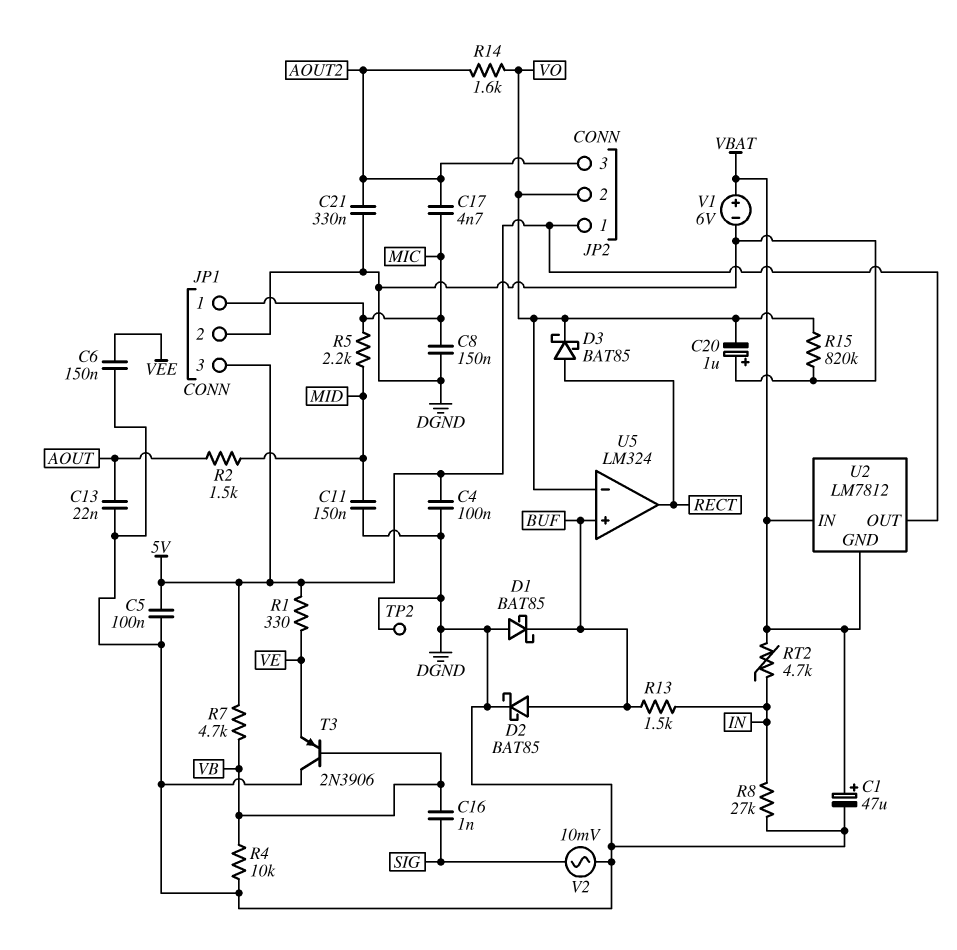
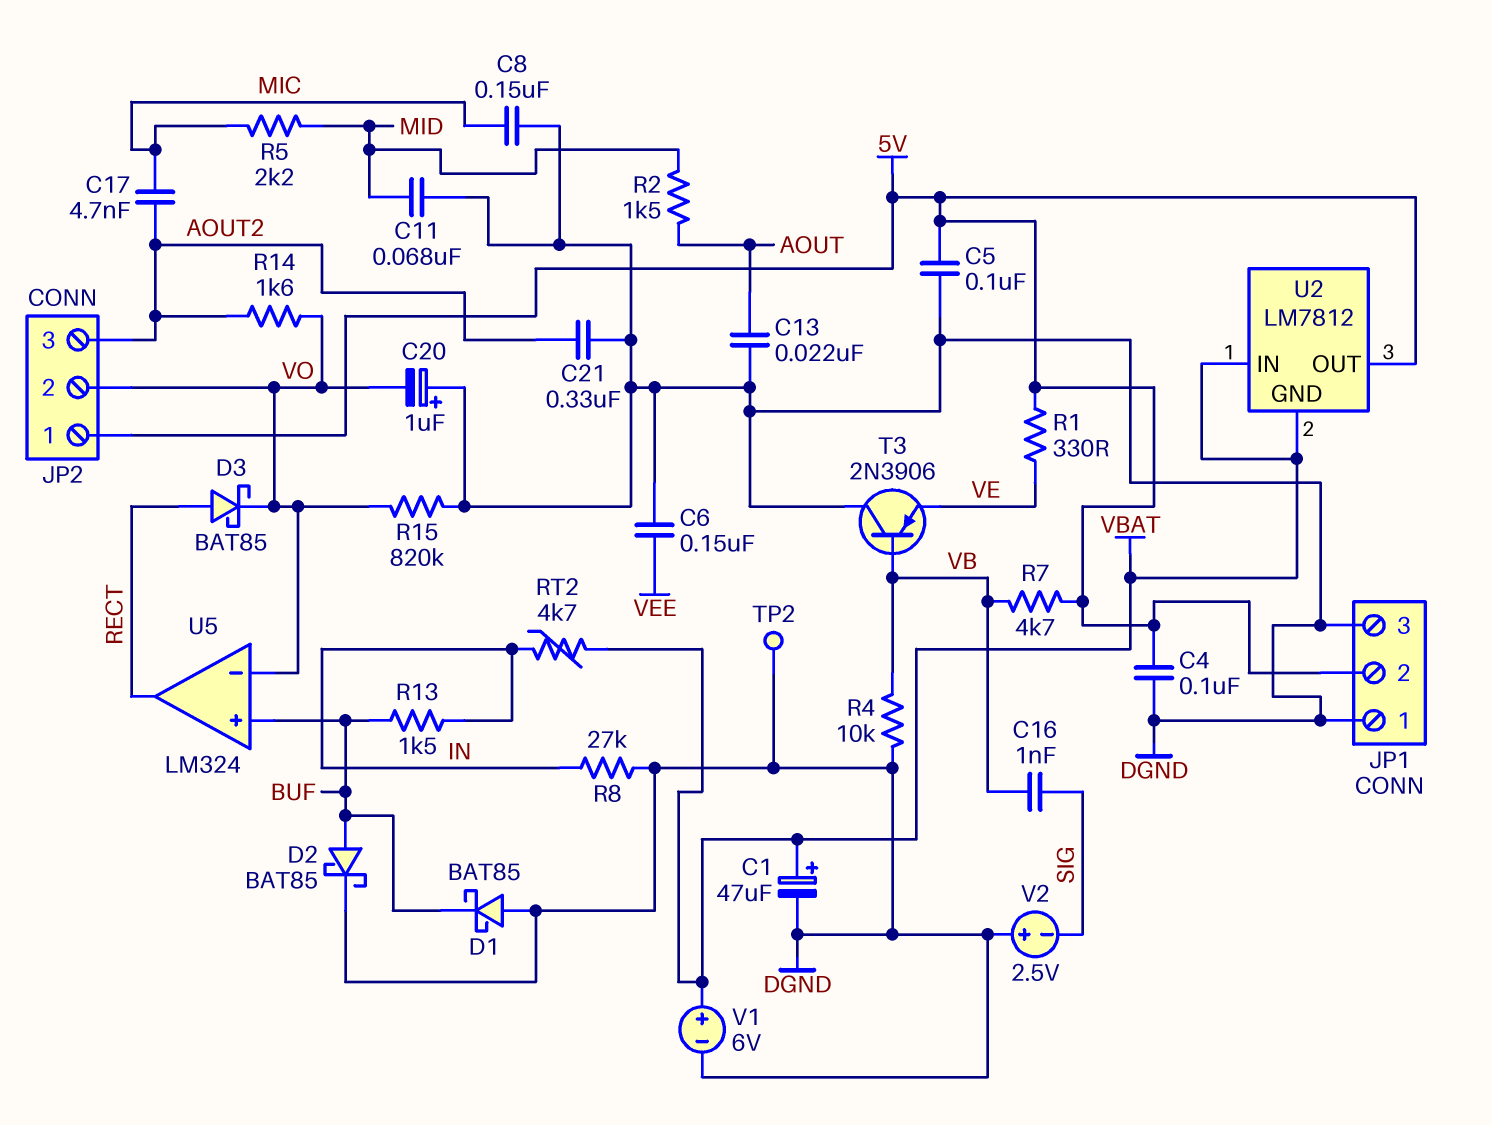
C11: 150nF (DGND, MID) -> 68nF (DGND, MID)
JP1 pin 1: MIC -> DGND
JP1 pin 2: DGND -> 5V
JP1 pin 3: 5V -> DGND
V2: AC 10mV (DGND, SIG) -> 2.5V (plus DGND, minus SIG)

